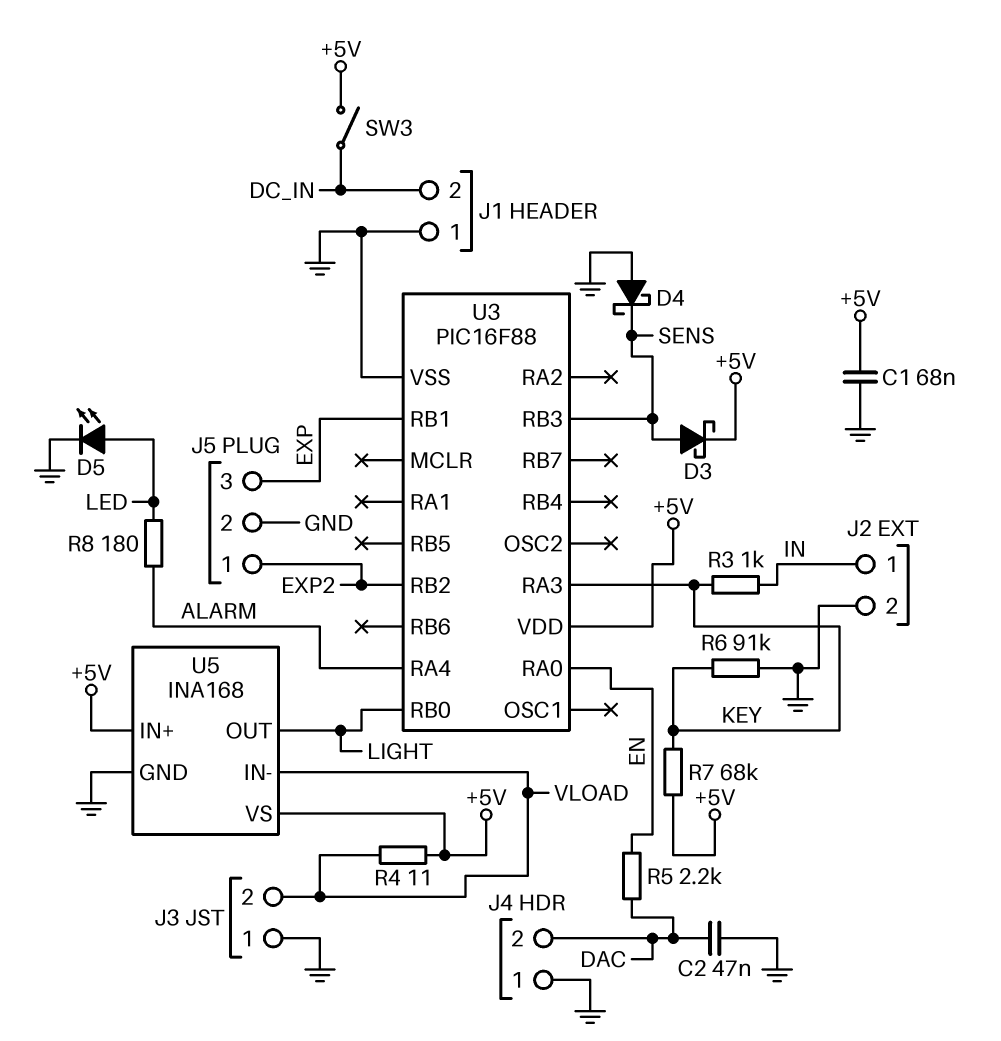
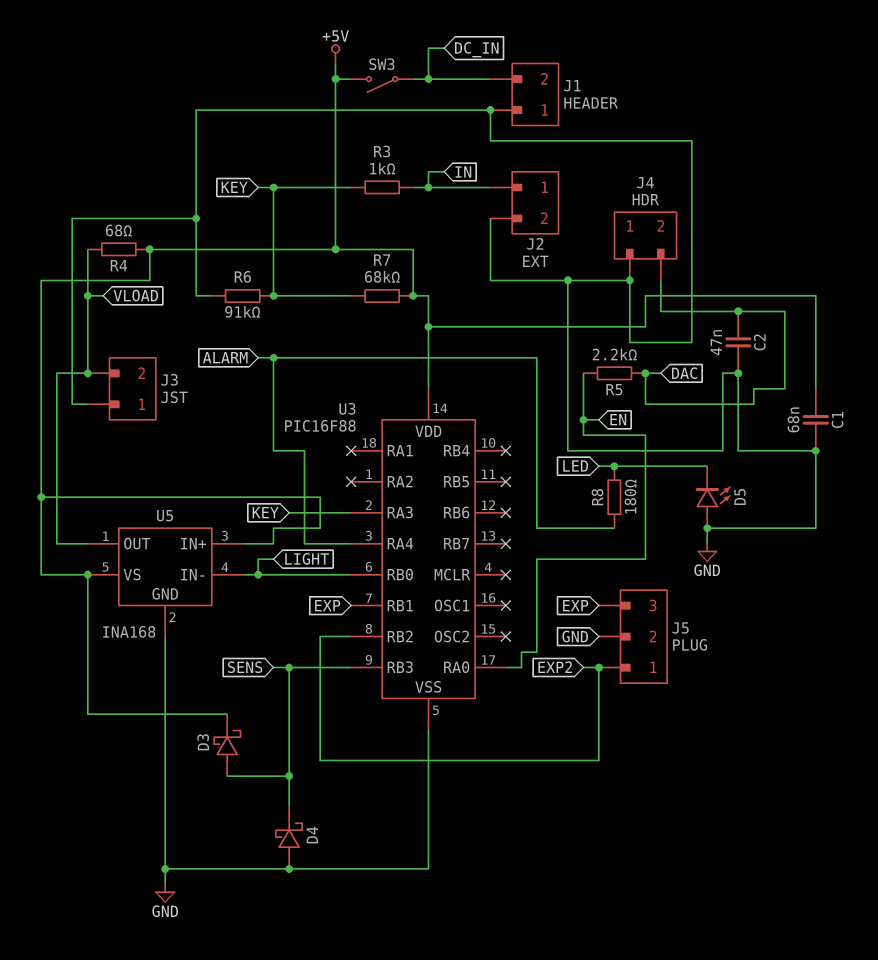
D5: LED (A LED, K GND) -> LED (A GND, K LED)
R4: 11 (+5V, VLOAD) -> 68 (+5V, VLOAD)
U5 pin IN-: VLOAD -> LIGHT
U5 pin OUT: LIGHT -> VLOAD

